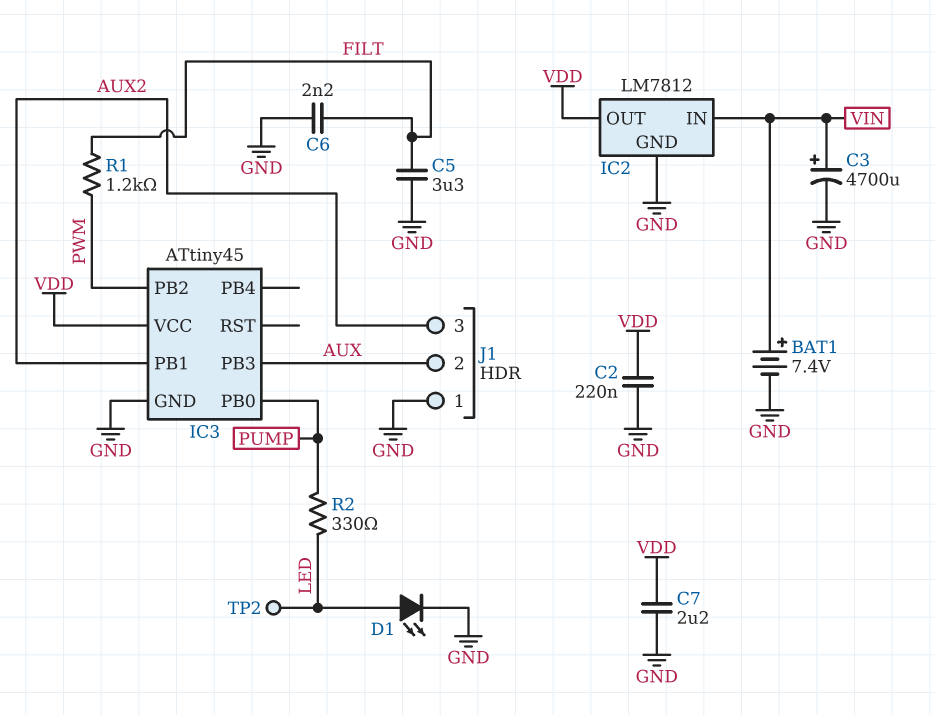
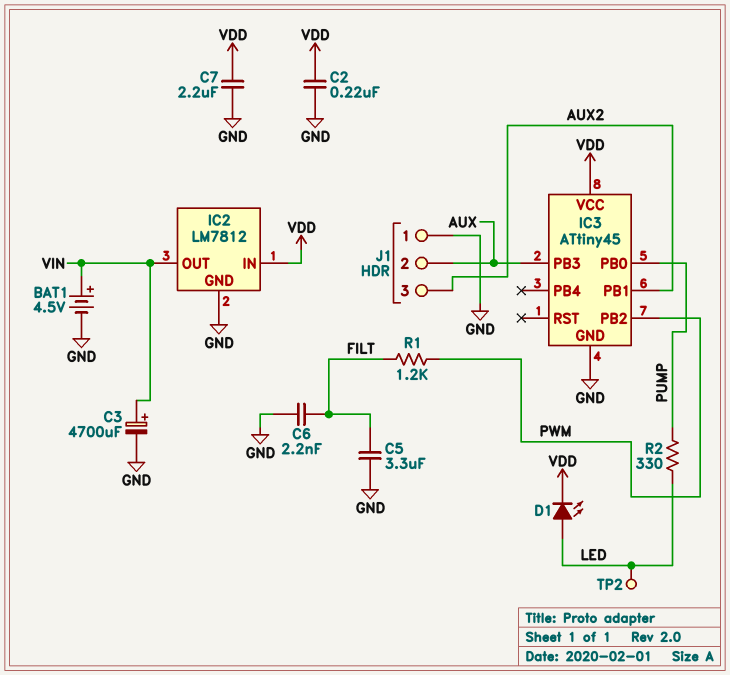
BAT1: 7.4V (plus VIN, minus GND) -> 4.5V (plus VIN, minus GND)
D1: LED (A LED, K GND) -> LED (A LED, K VDD)
IC2 pin IN: VIN -> VDD
IC2 pin OUT: VDD -> VIN

